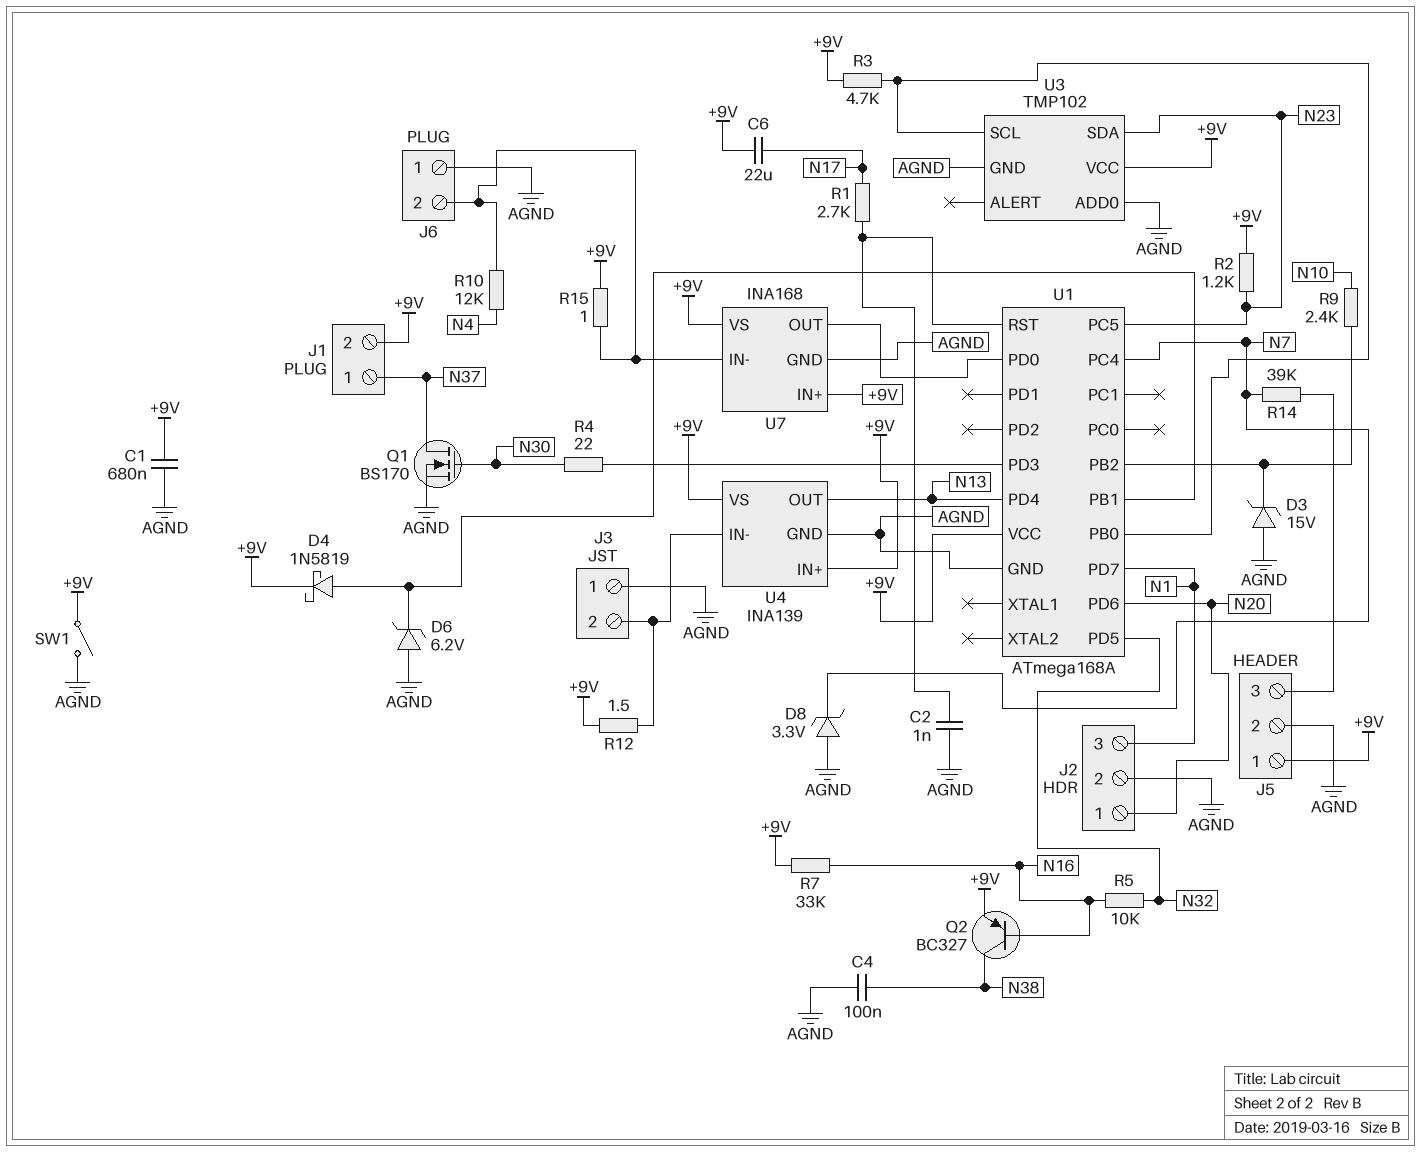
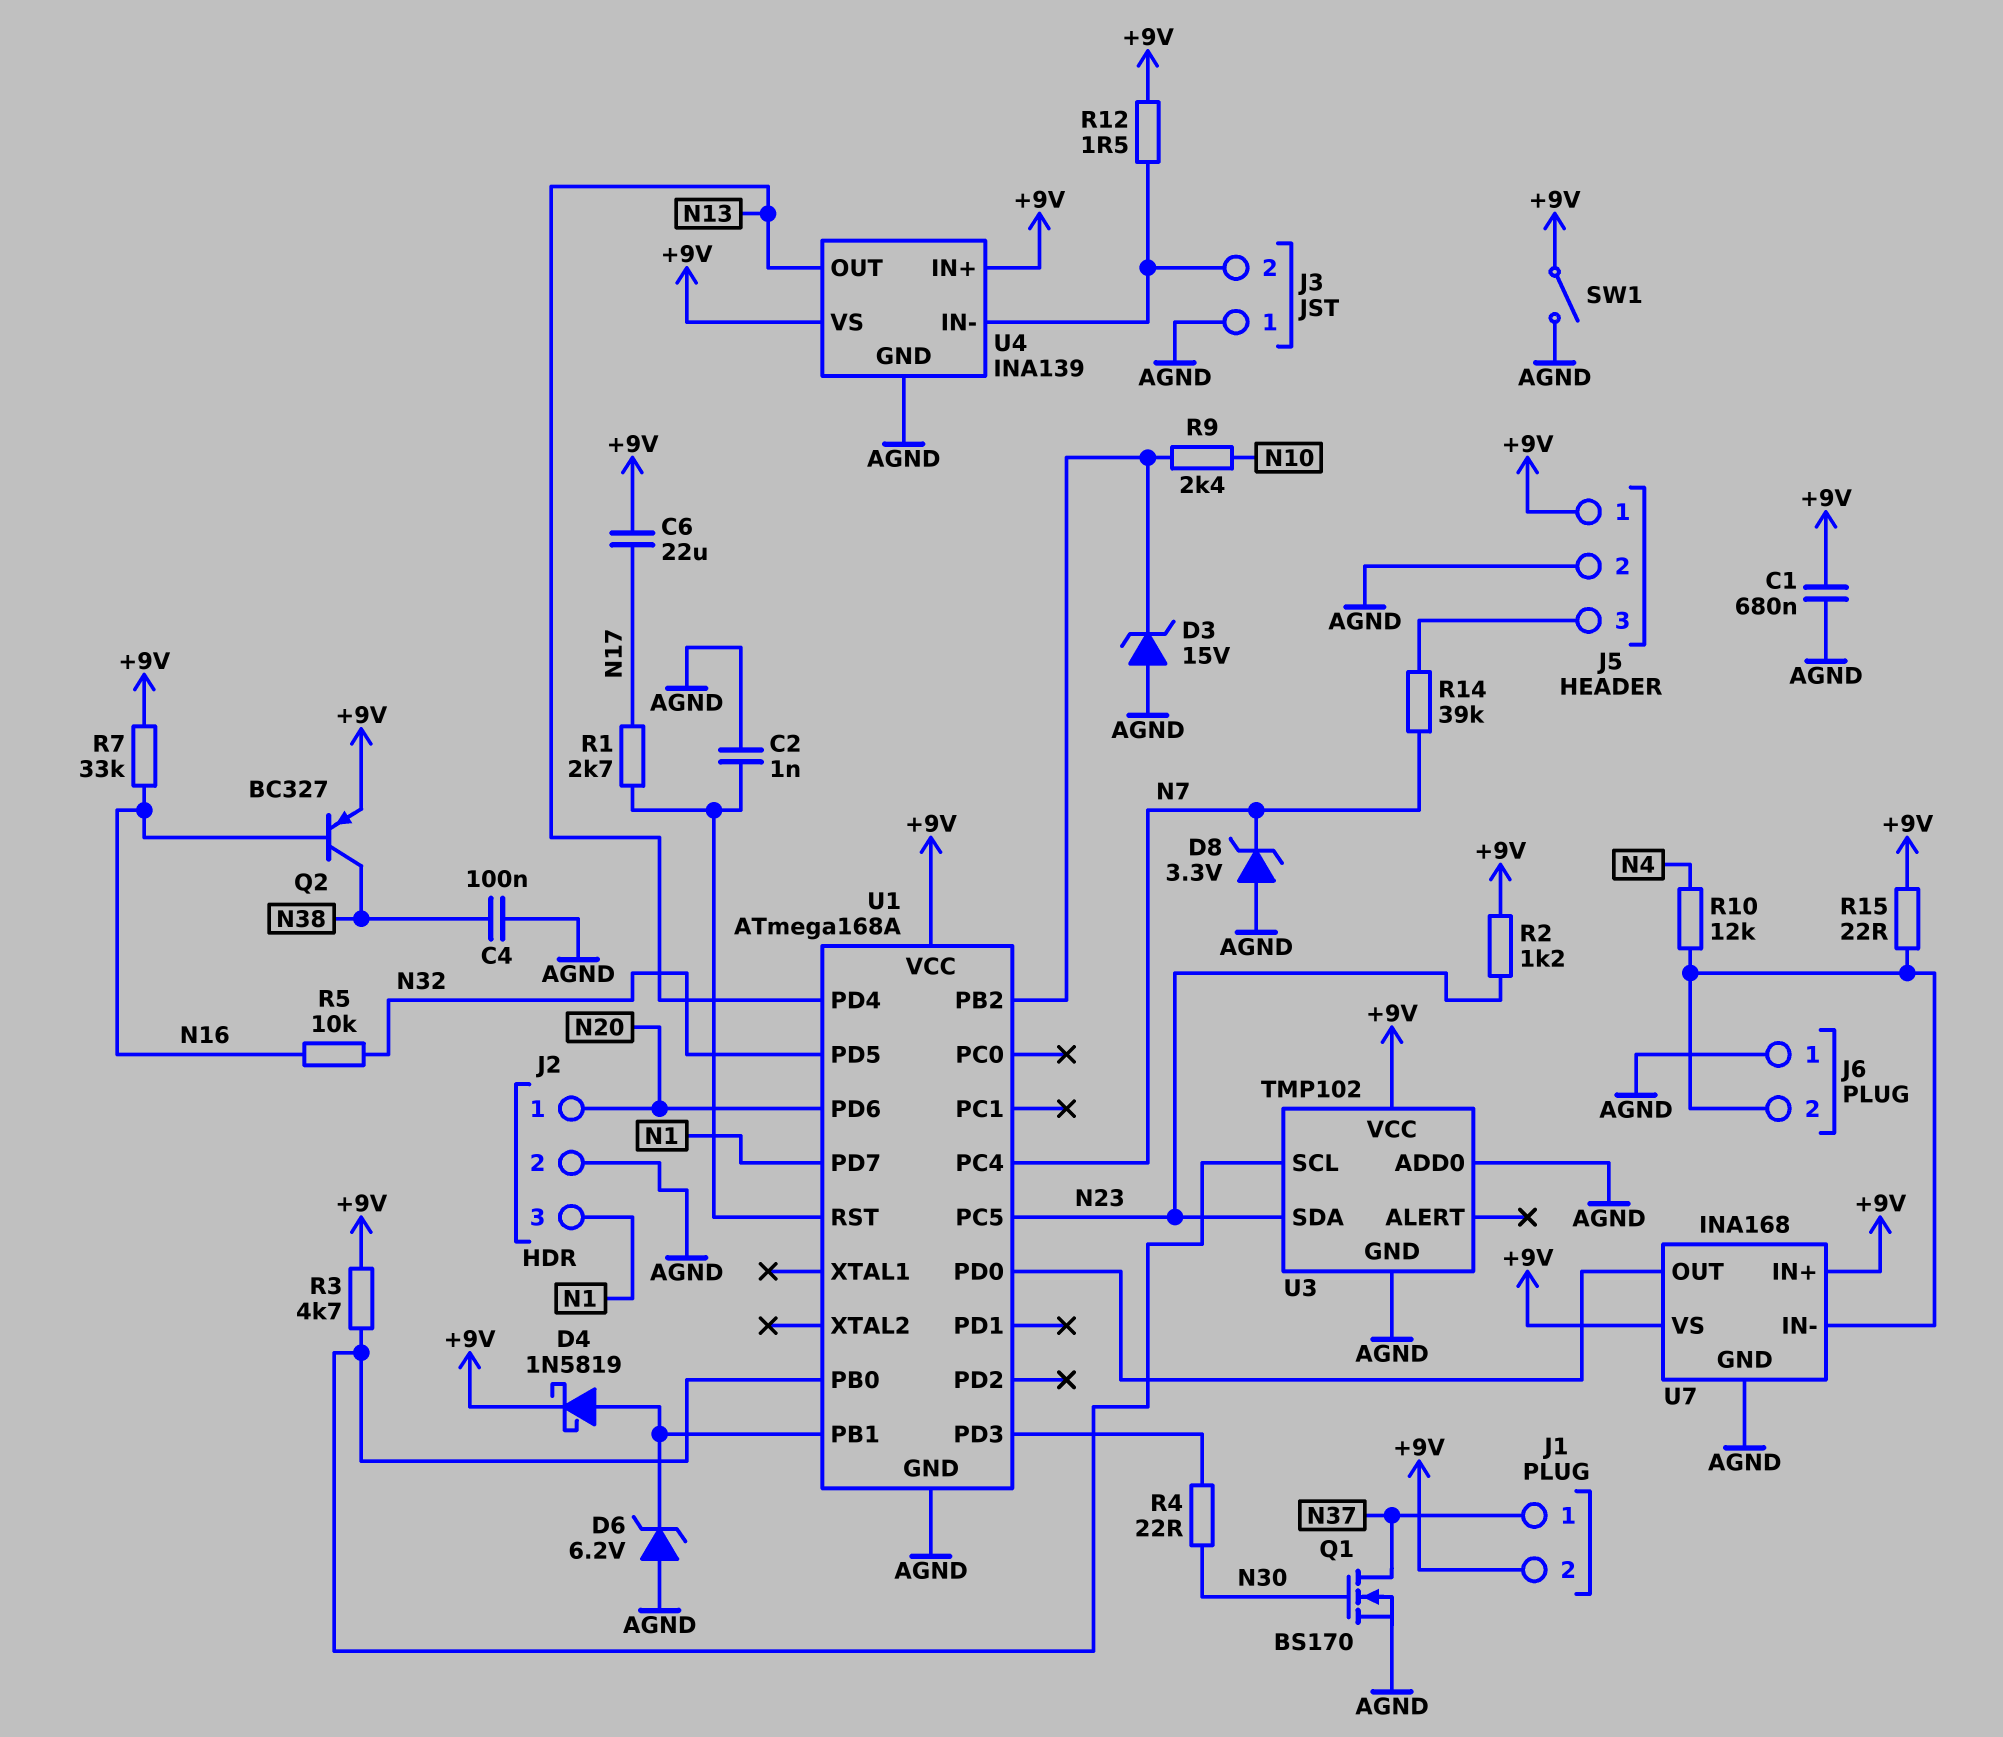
R15: 1 (+9V, J6/2) -> 22 (+9V, J6/2)

